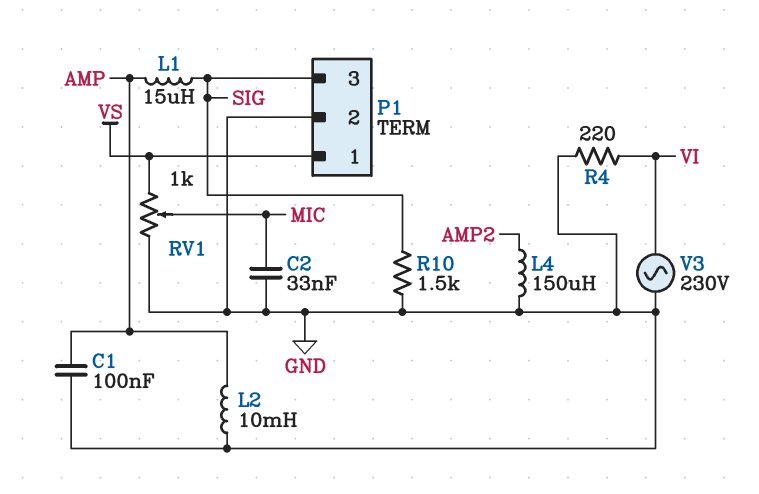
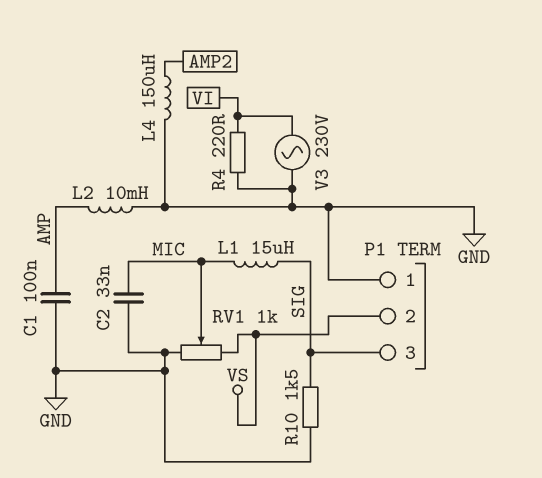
L1: 15uH (AMP, SIG) -> 15uH (MIC, SIG)
P1 pin 1: VS -> GND
P1 pin 2: GND -> VS

